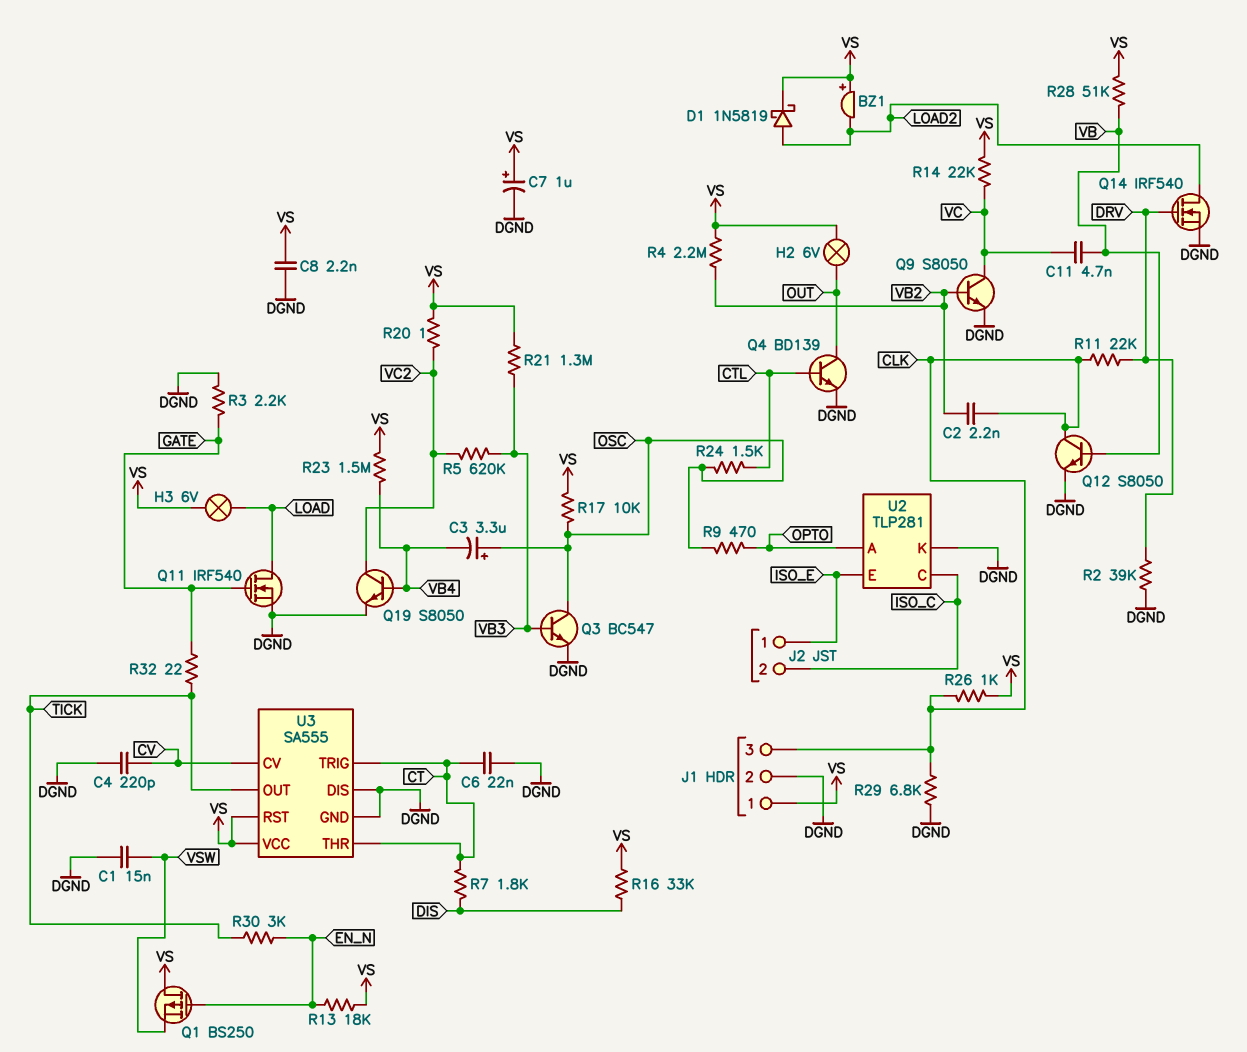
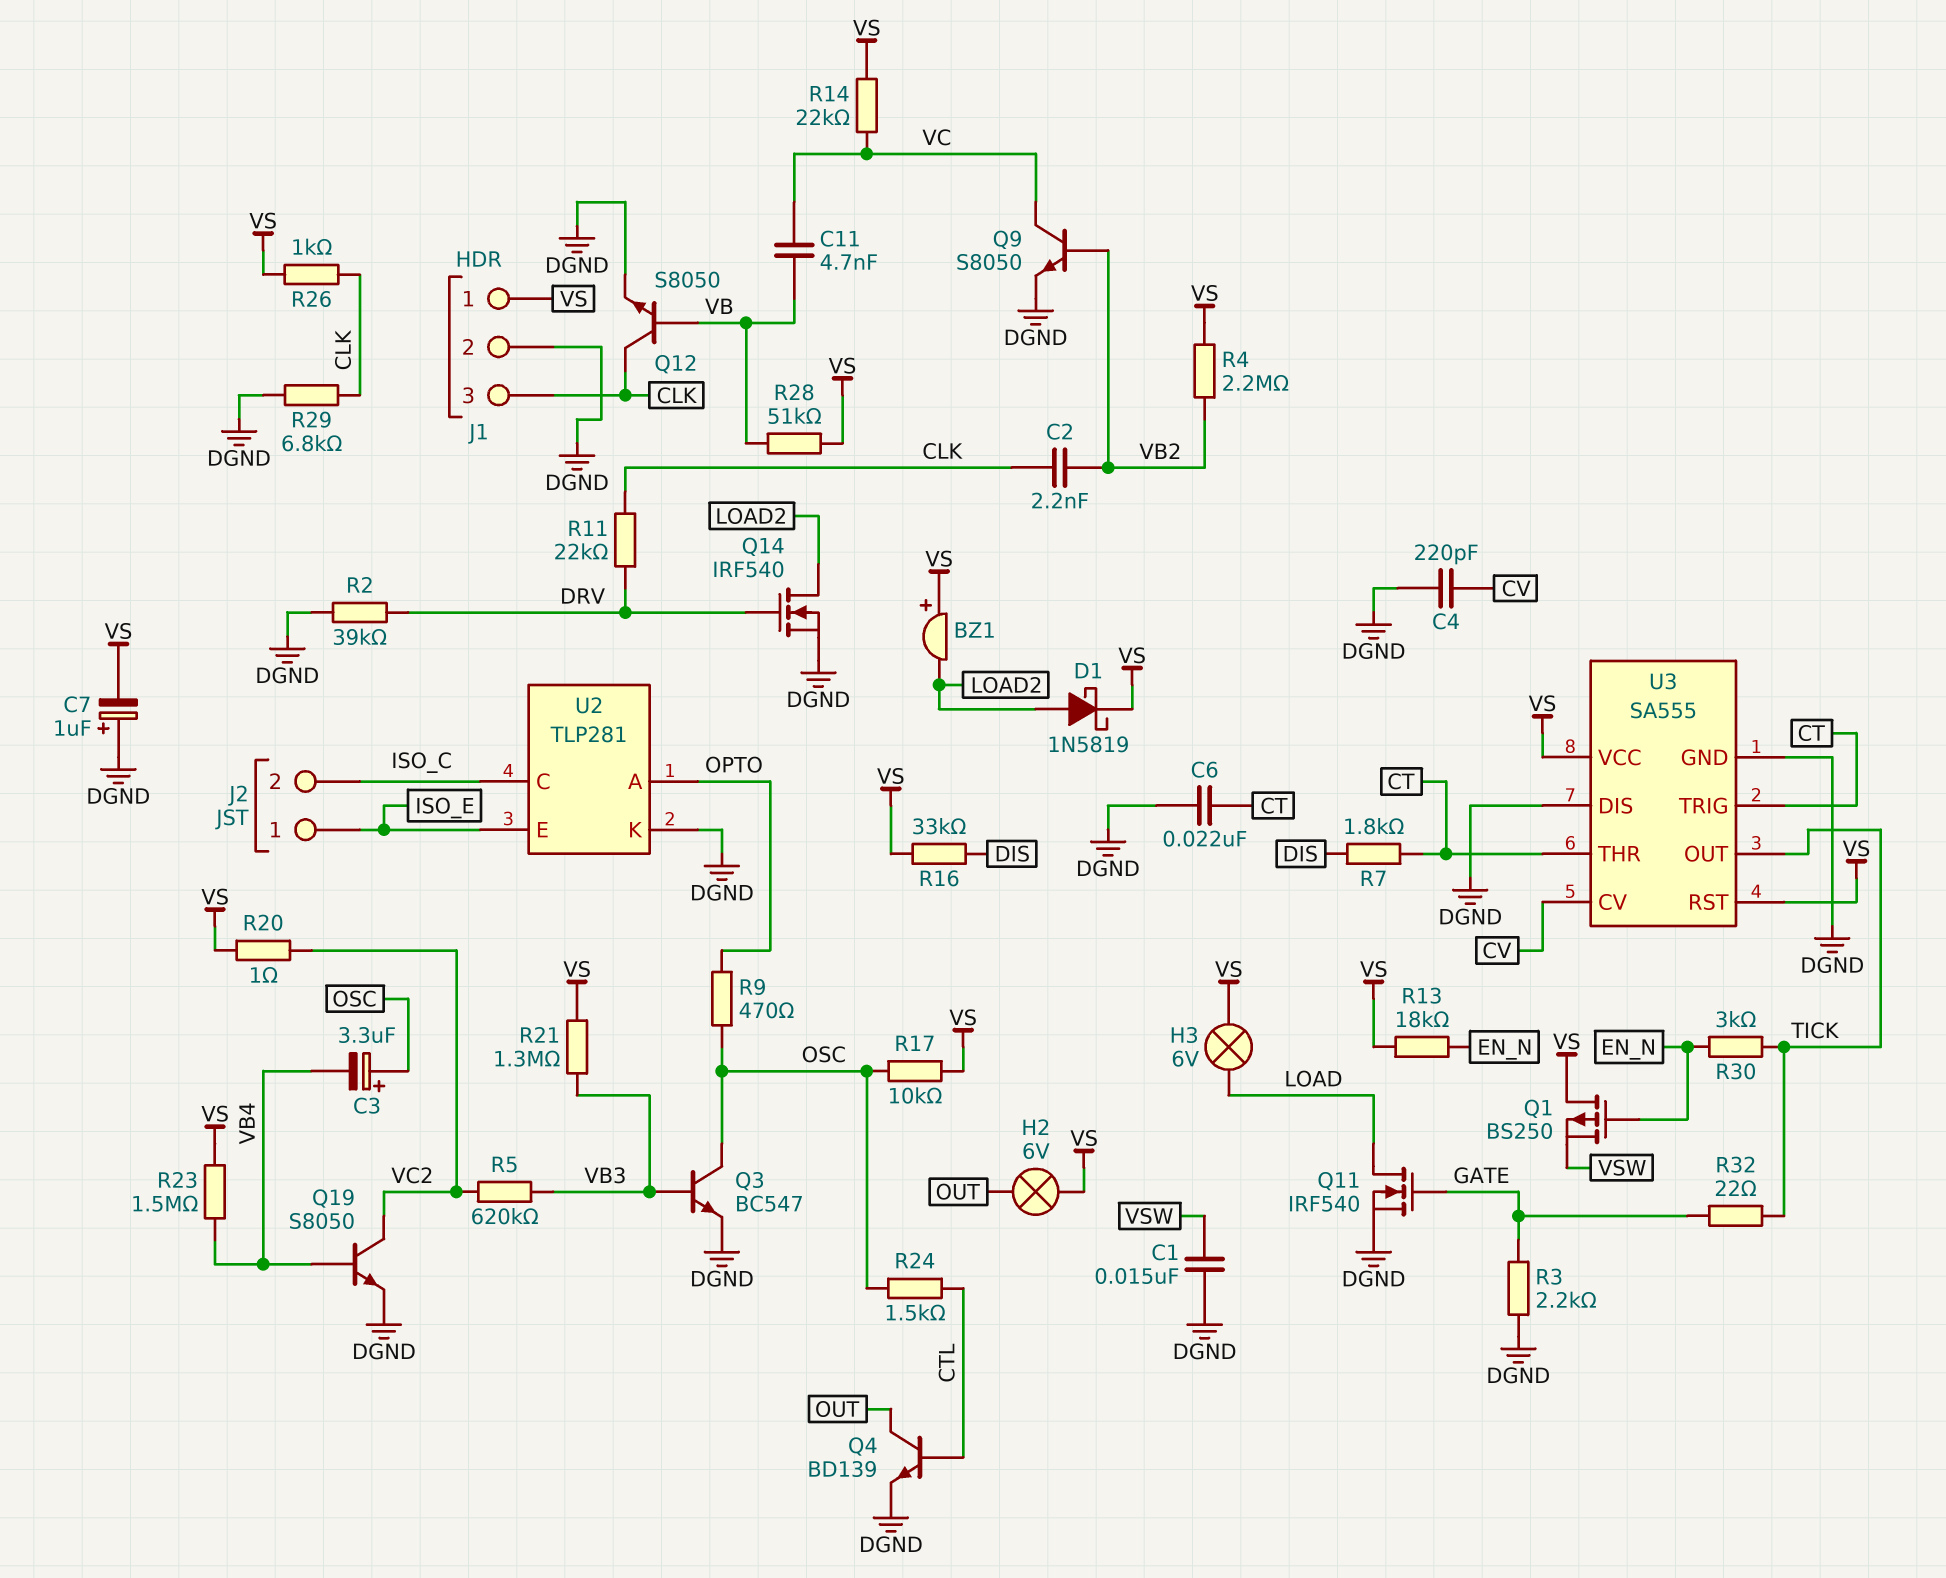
C7: 1uF (plus VS, minus DGND) -> 1uF (plus DGND, minus VS)
C8: 2.2nF (DGND, VS) -> none

